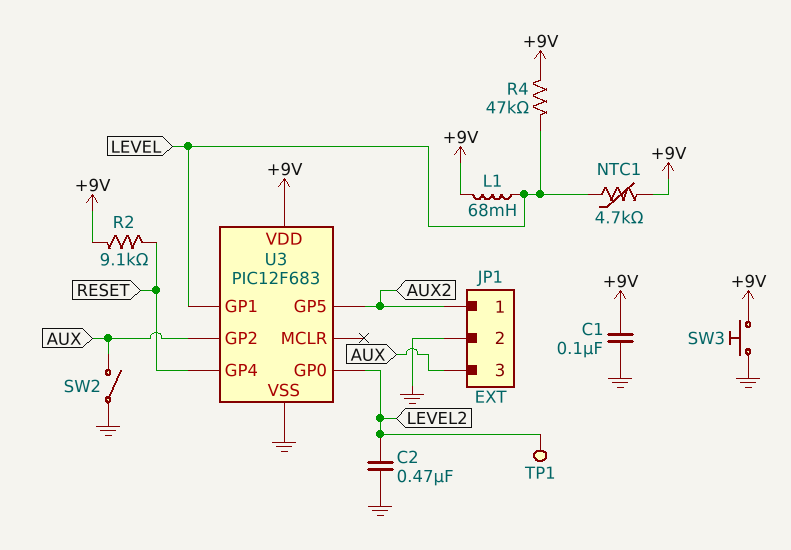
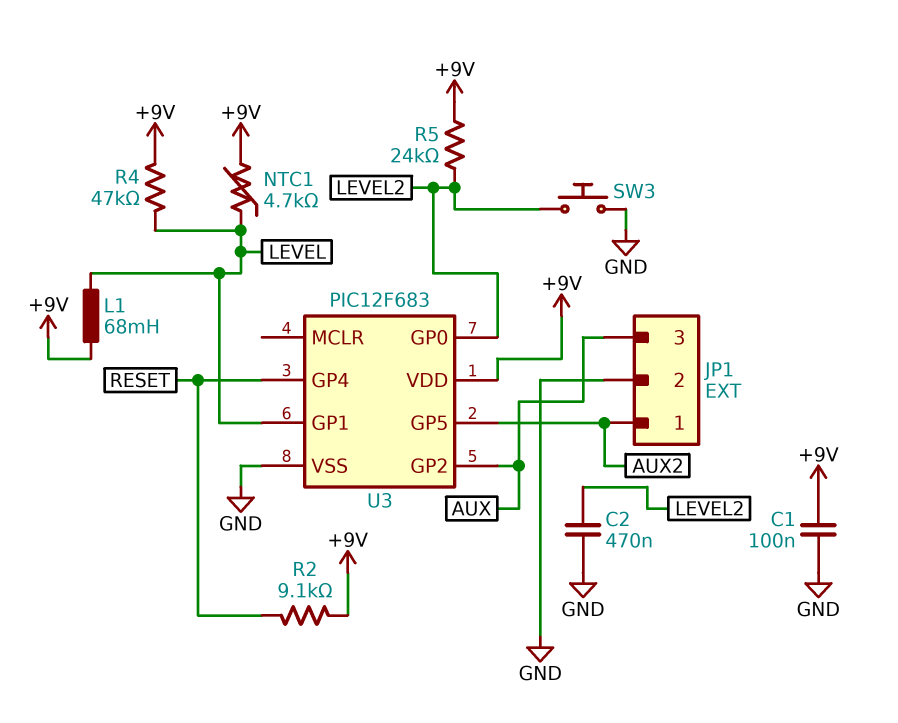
R5: none -> 24k (+9V, LEVEL2)
SW2: switch (AUX, GND) -> none
SW3: button (+9V, GND) -> button (GND, LEVEL2)
TP1: test point (LEVEL2) -> none

